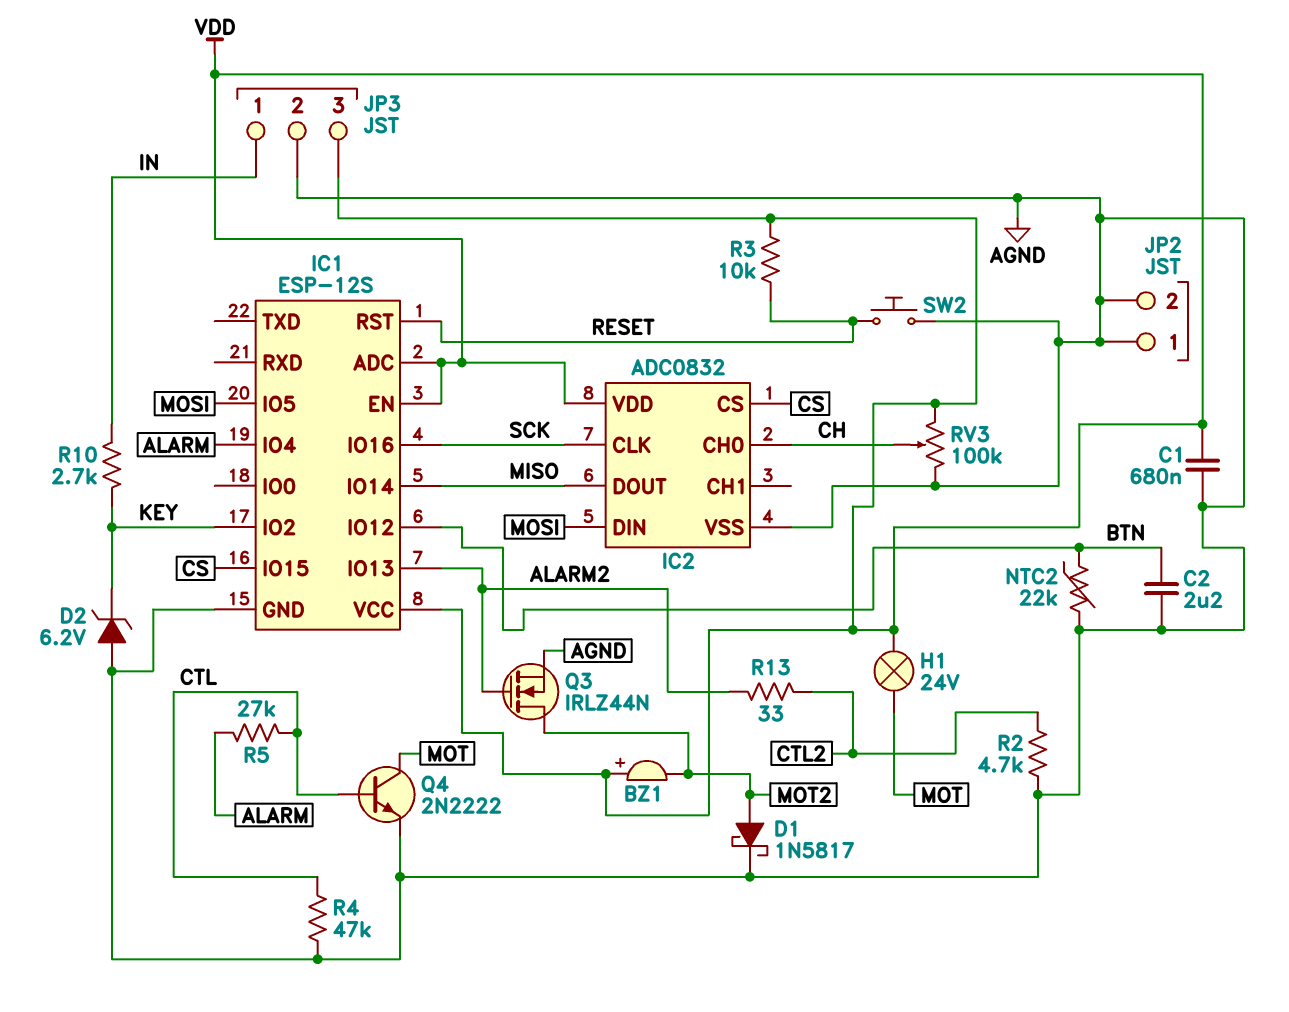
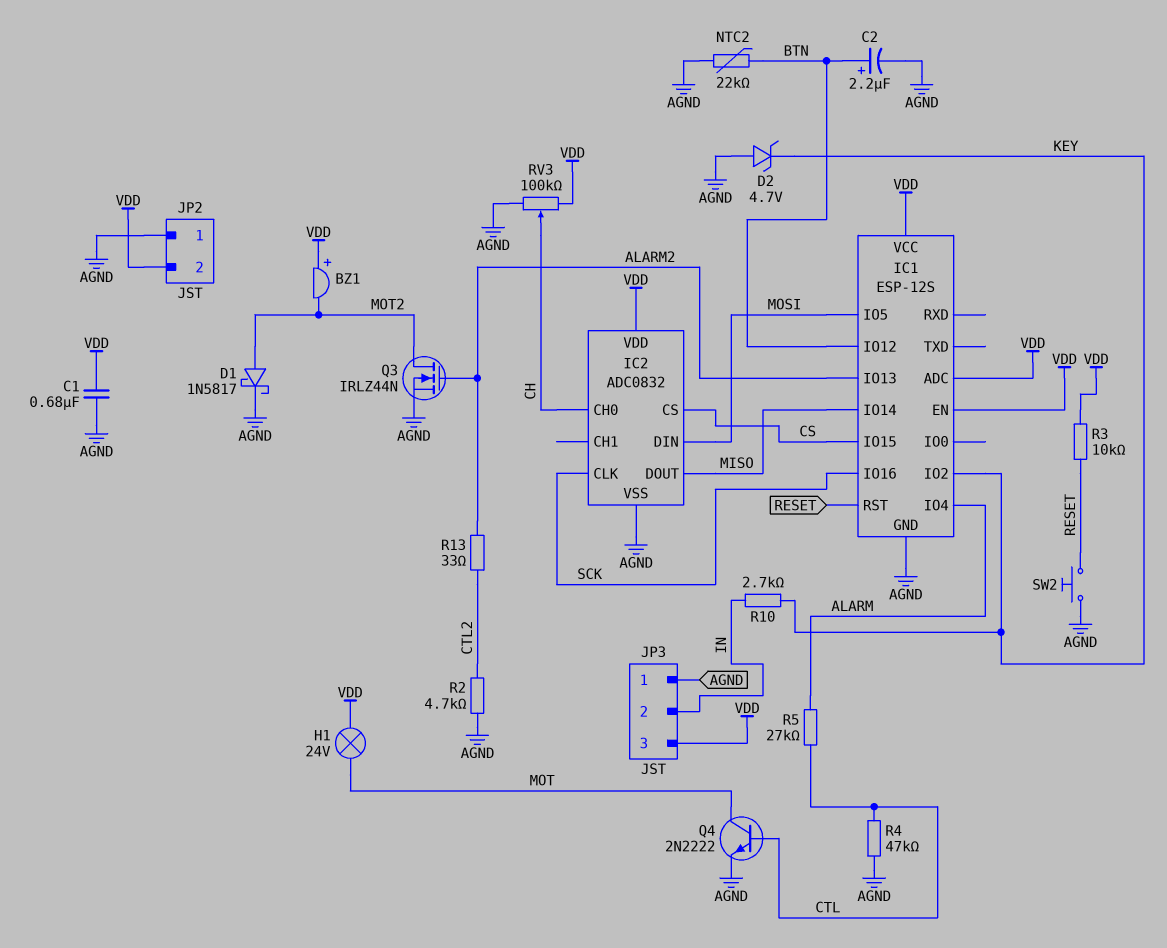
C2: 2.2uF (AGND, BTN) -> 2.2uF (plus BTN, minus AGND)
D2: zener 6.2V (A AGND, K KEY) -> zener 4.7V (A AGND, K KEY)
JP2 pin 2: AGND -> VDD
JP3 pin 1: IN -> AGND
JP3 pin 2: AGND -> IN

